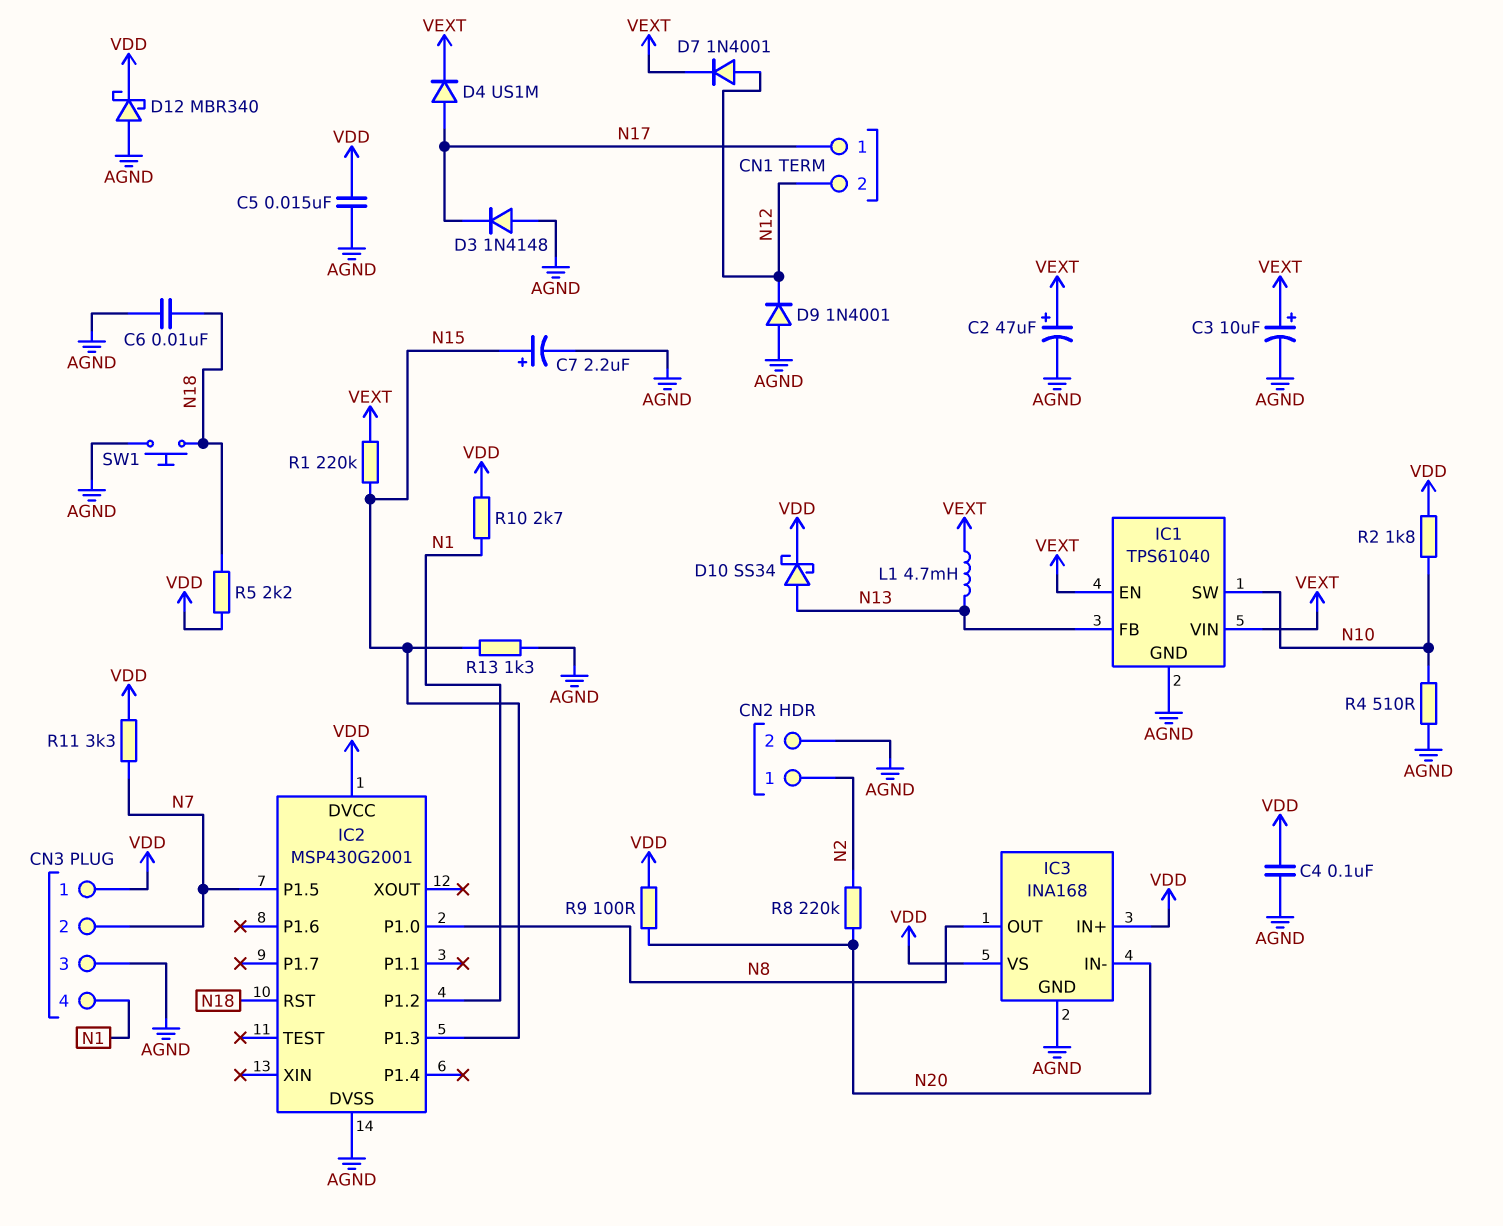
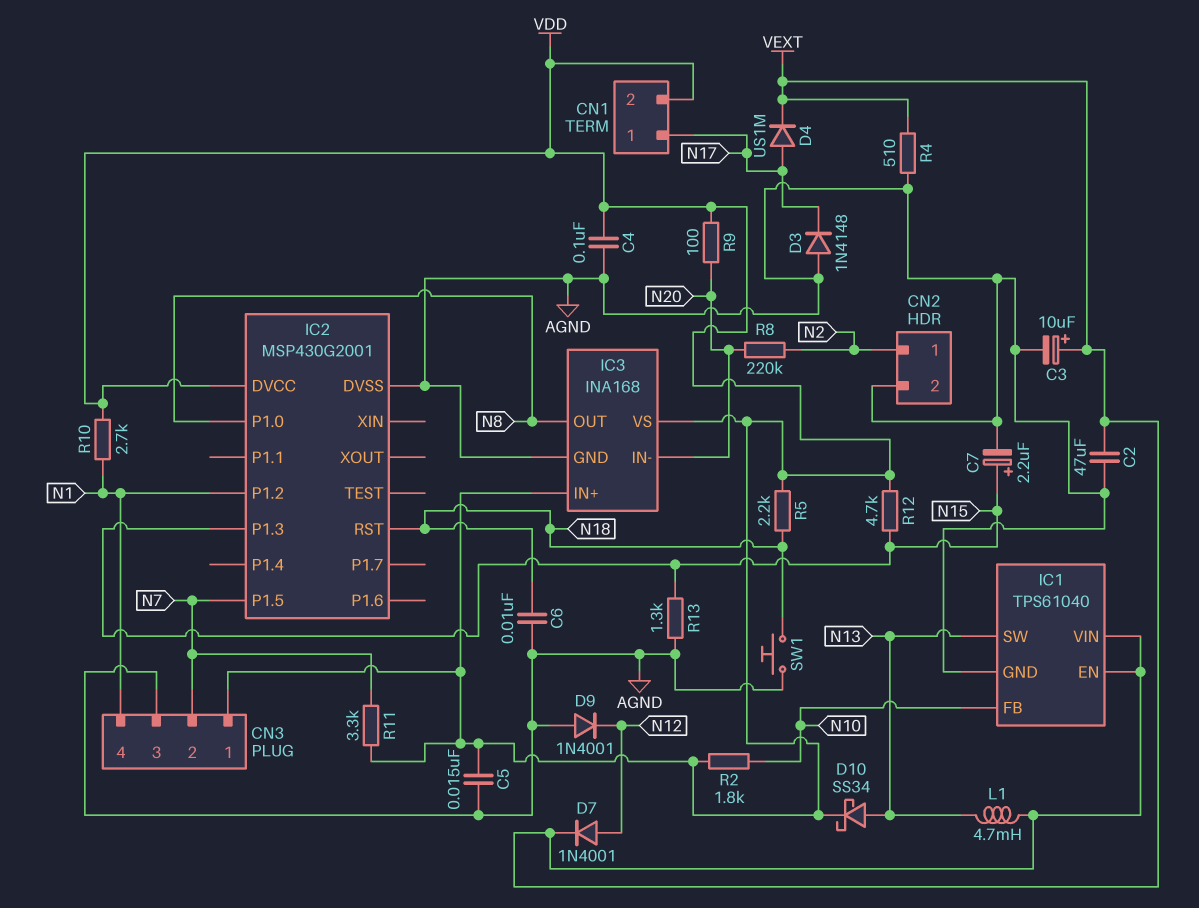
C2: 47uF (plus VEXT, minus AGND) -> 47uF (AGND, VEXT)
CN1 pin 2: N12 -> VDD
D12: schottky MBR340 (A AGND, K VDD) -> none
IC1 pin FB: N13 -> N10
IC1 pin SW: N10 -> N13
R1: 220k (N15, VEXT) -> none
R4: 510 (AGND, N10) -> 510 (AGND, VEXT)
R12: none -> 4.7k (N15, VDD)

